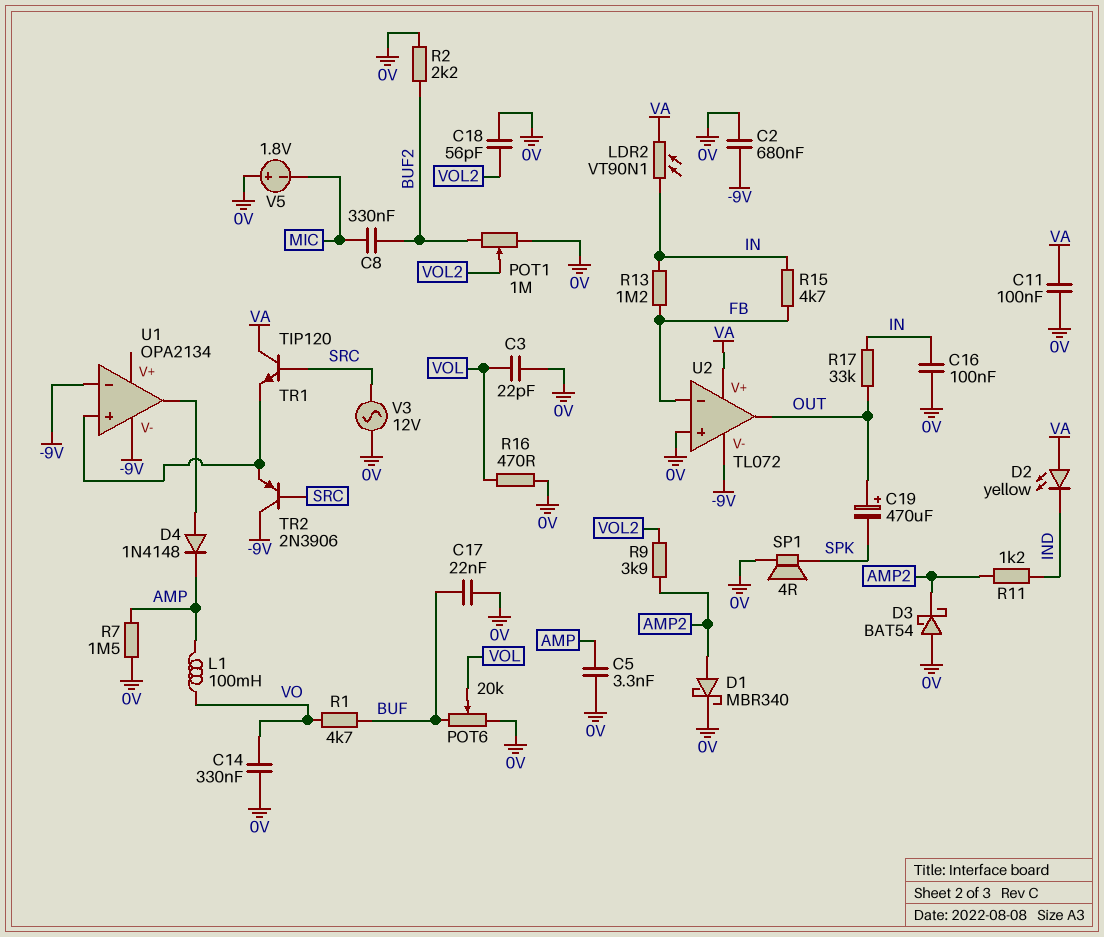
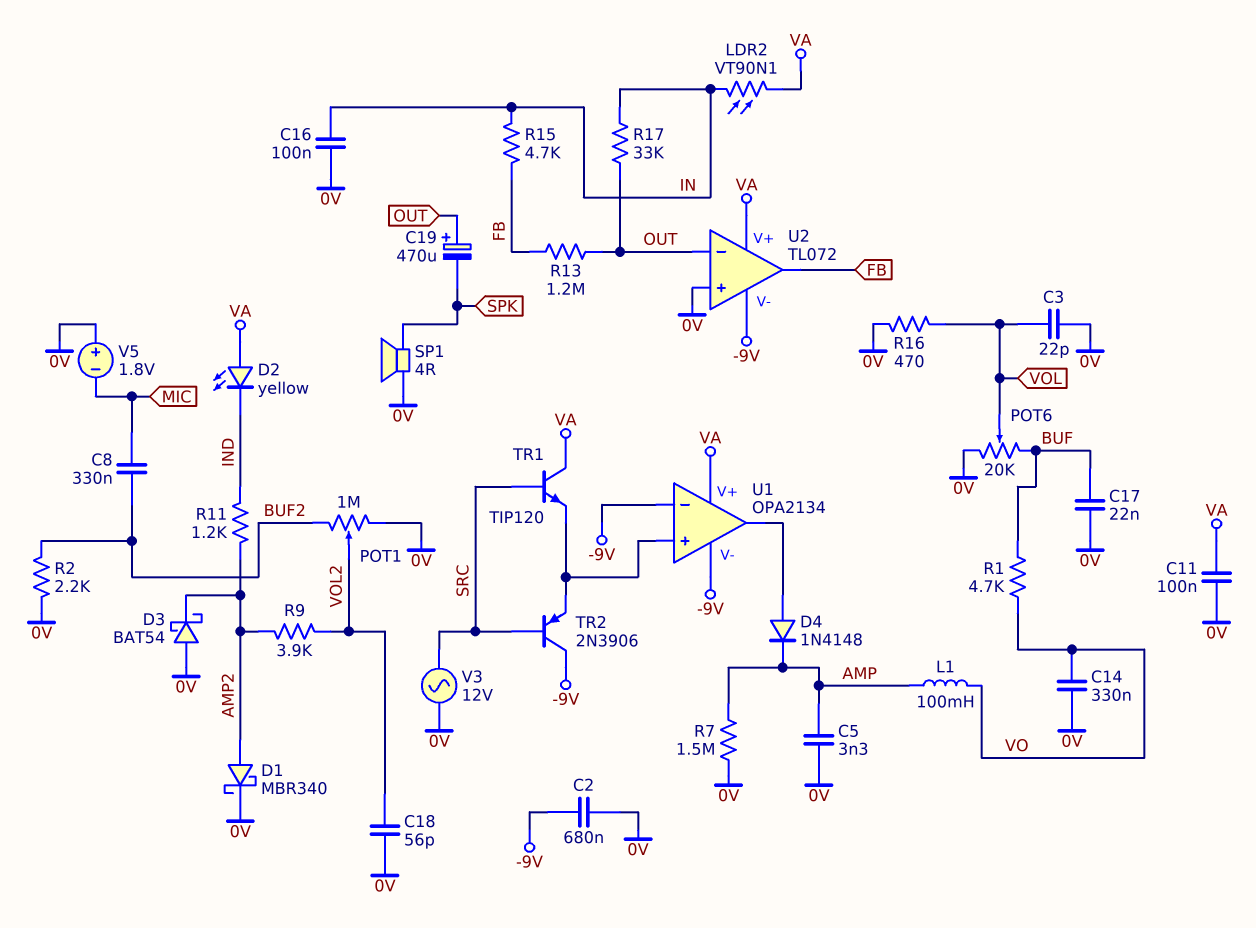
R13: 1.2M (FB, IN) -> 1.2M (FB, OUT)
U1 pin V+: none -> VA
U2 pin in-: FB -> OUT
U2 pin out: OUT -> FB

